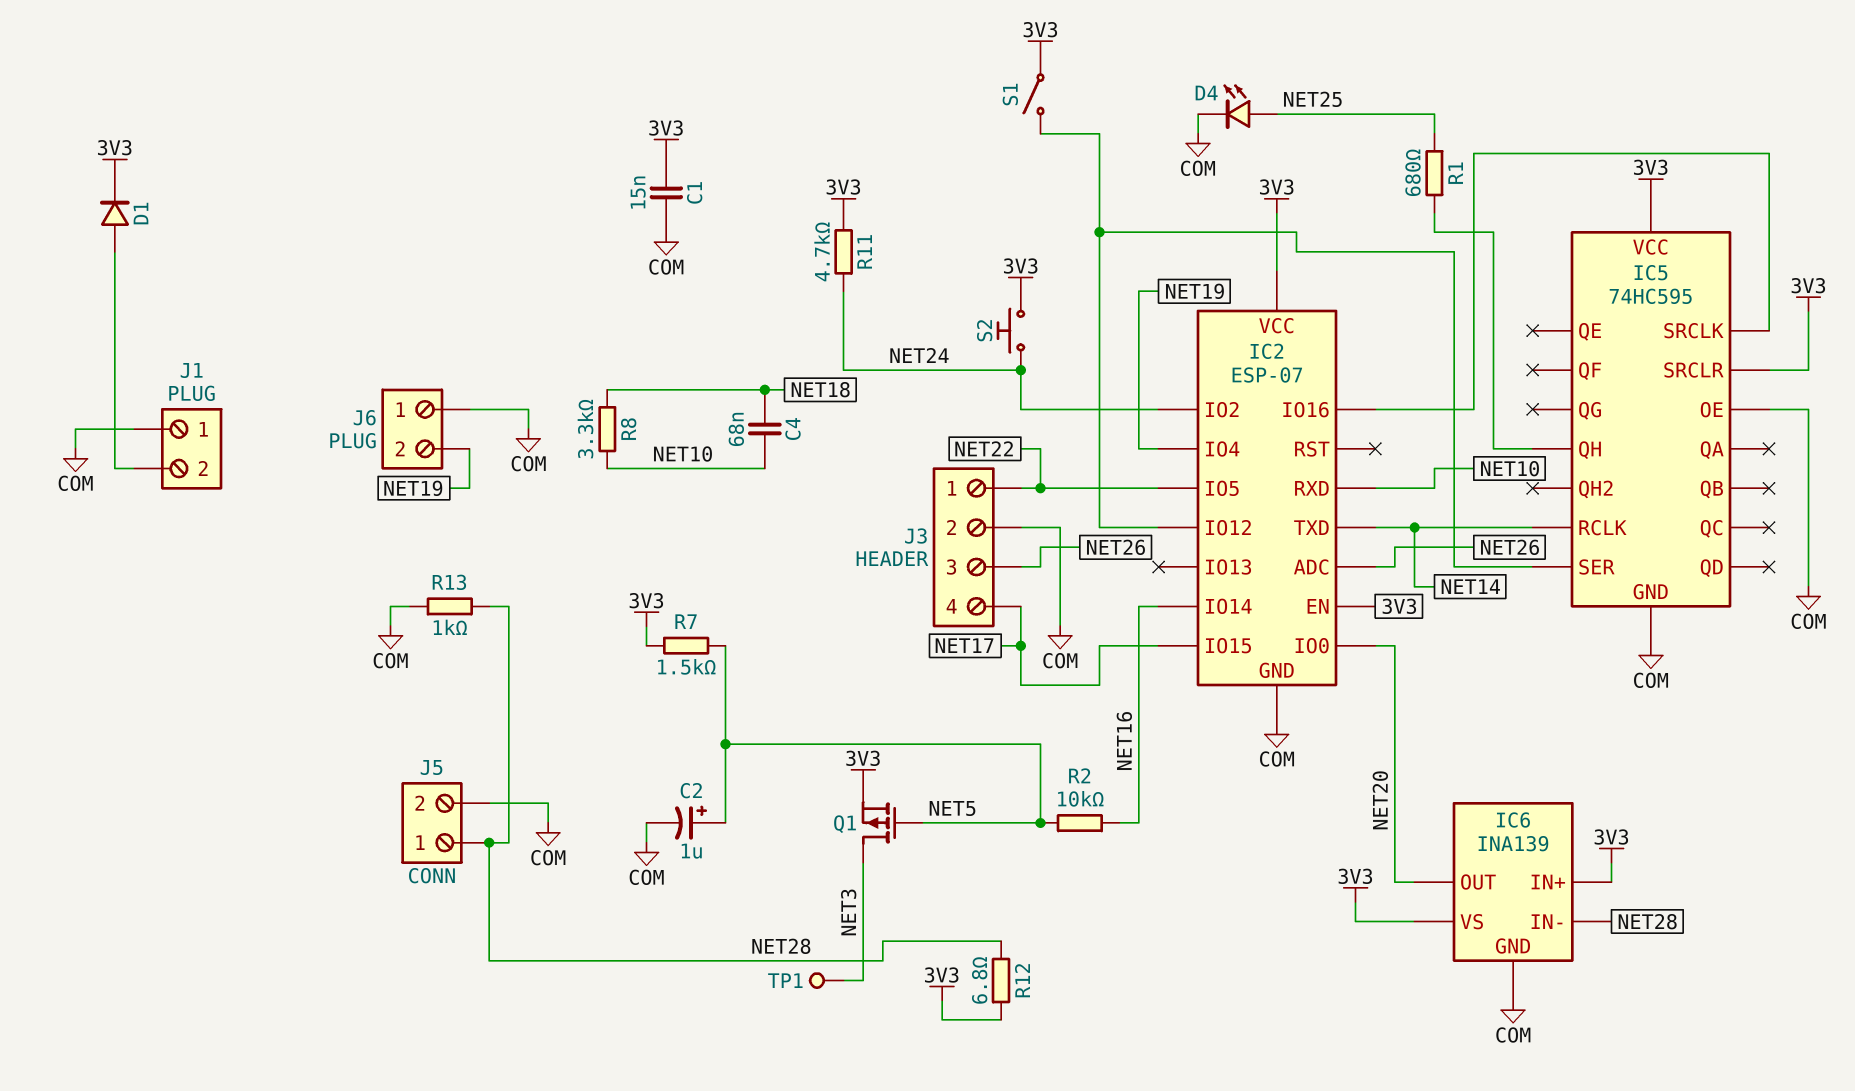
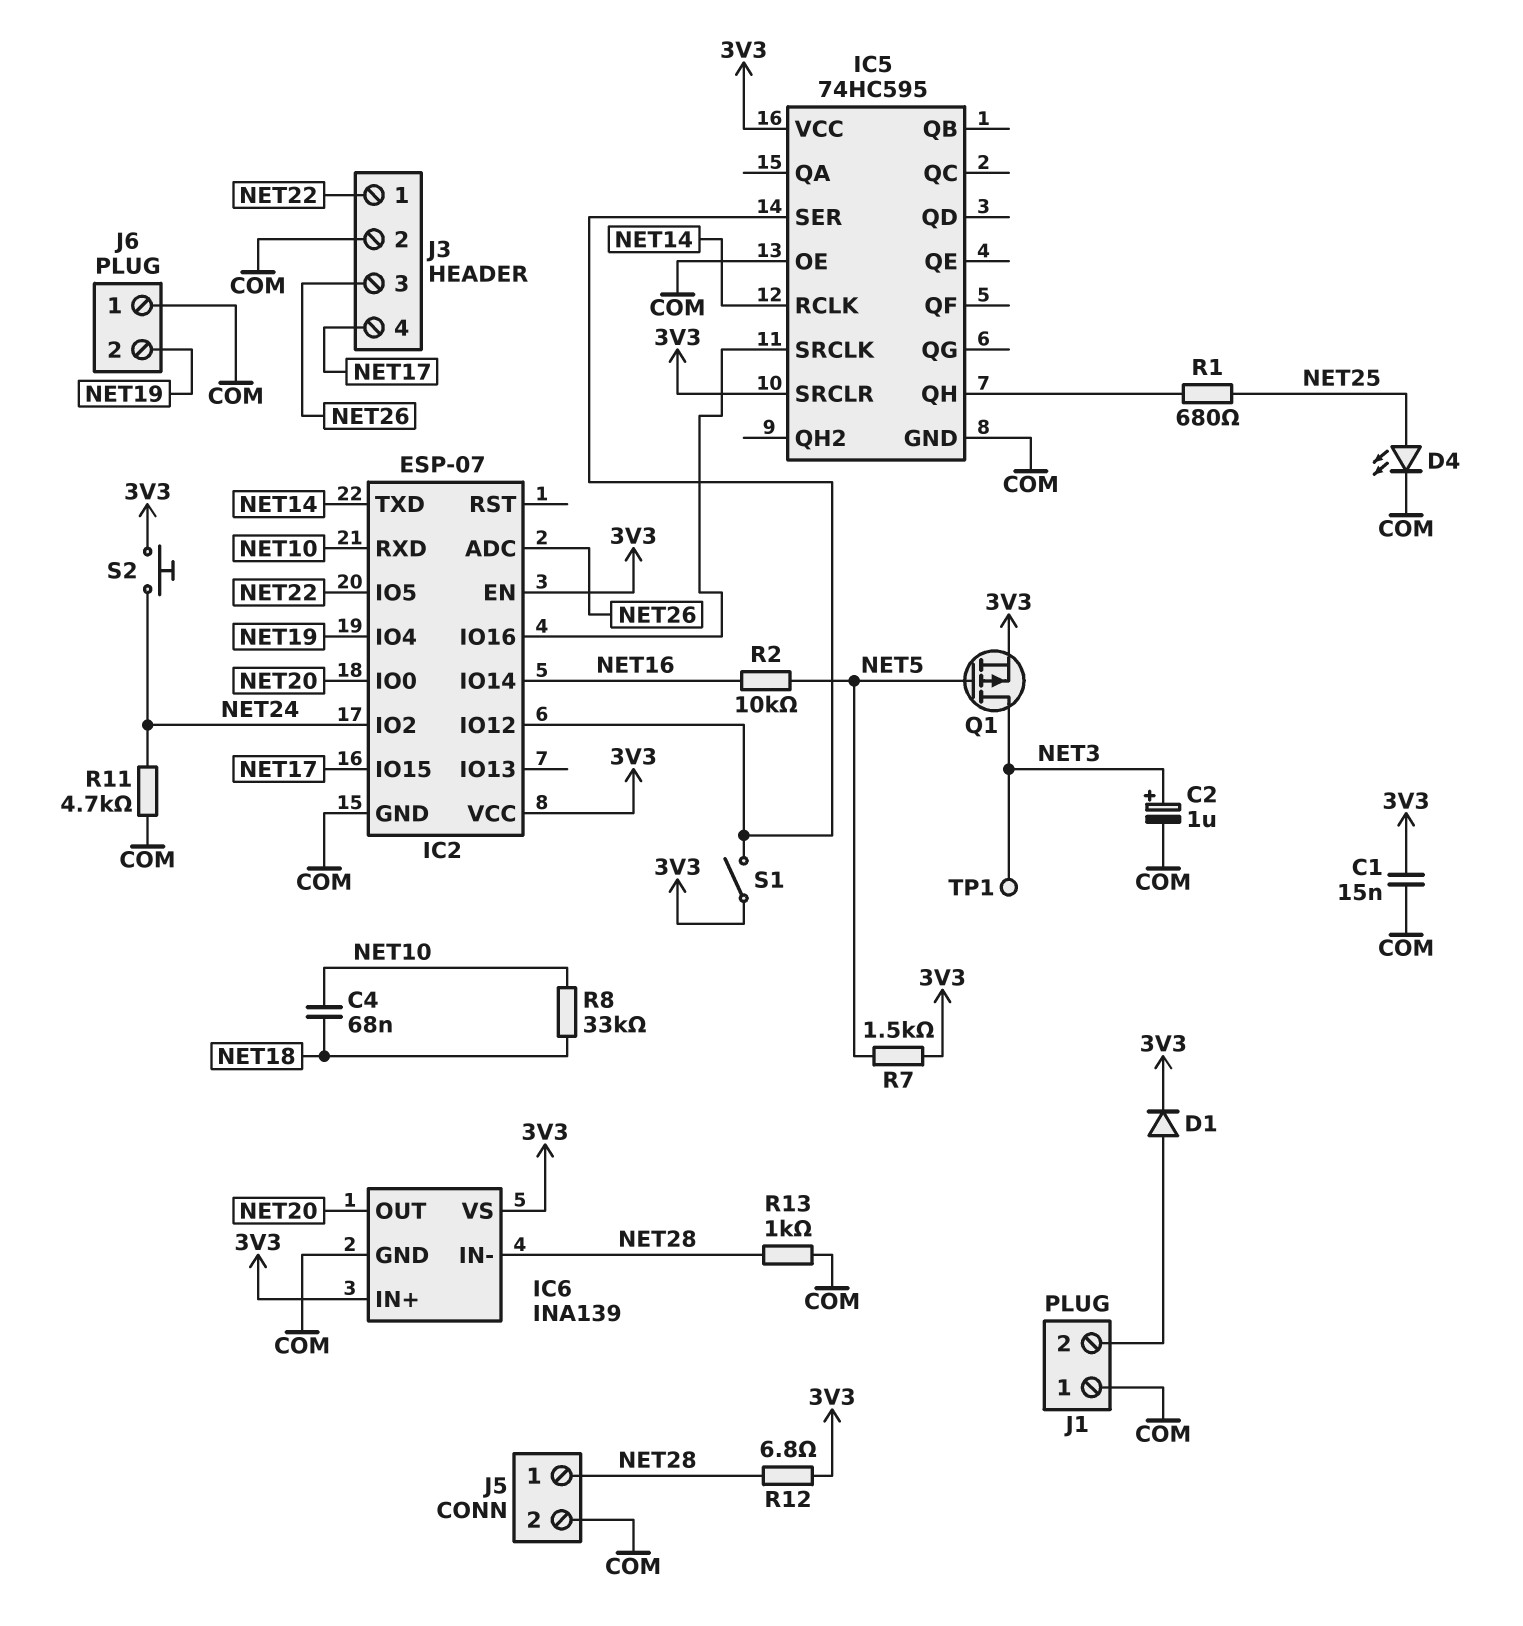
C2: 1uF (plus NET5, minus COM) -> 1uF (plus NET3, minus COM)
R8: 3.3k (NET10, NET18) -> 33k (NET10, NET18)
R11: 4.7k (3V3, NET24) -> 4.7k (COM, NET24)

